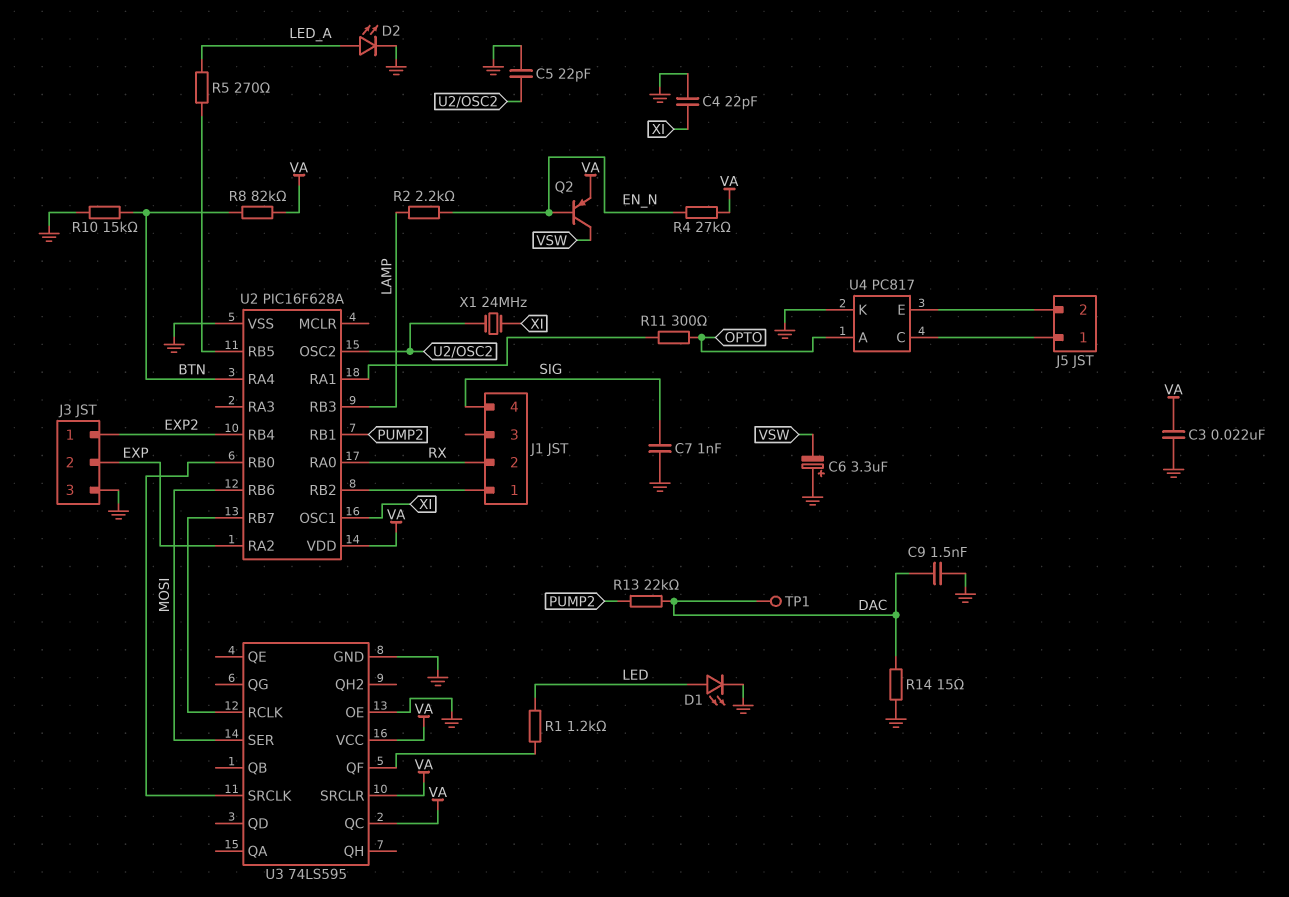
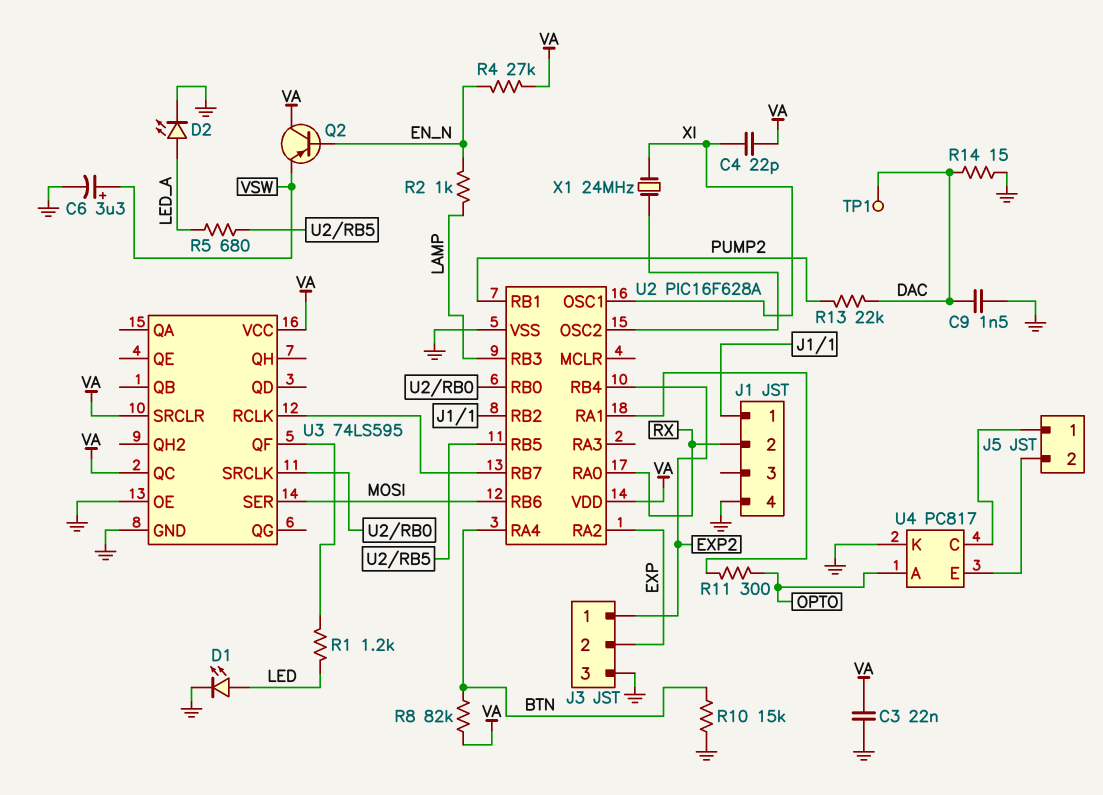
C4: 22pF (GND, XI) -> 22pF (VA, XI)
C5: 22pF (GND, U2/OSC2) -> none
C6: 3.3uF (plus GND, minus VSW) -> 3.3uF (plus VSW, minus GND)
C7: 1nF (GND, SIG) -> none
J1 pin 4: SIG -> GND
Q2: PNP (B EN_N, C VSW, E VA) -> PNP (B EN_N, C VA, E VSW)
R2: 2.2k (EN_N, LAMP) -> 1k (EN_N, LAMP)
R5: 270 (LED_A, U2/RB5) -> 680 (LED_A, U2/RB5)

